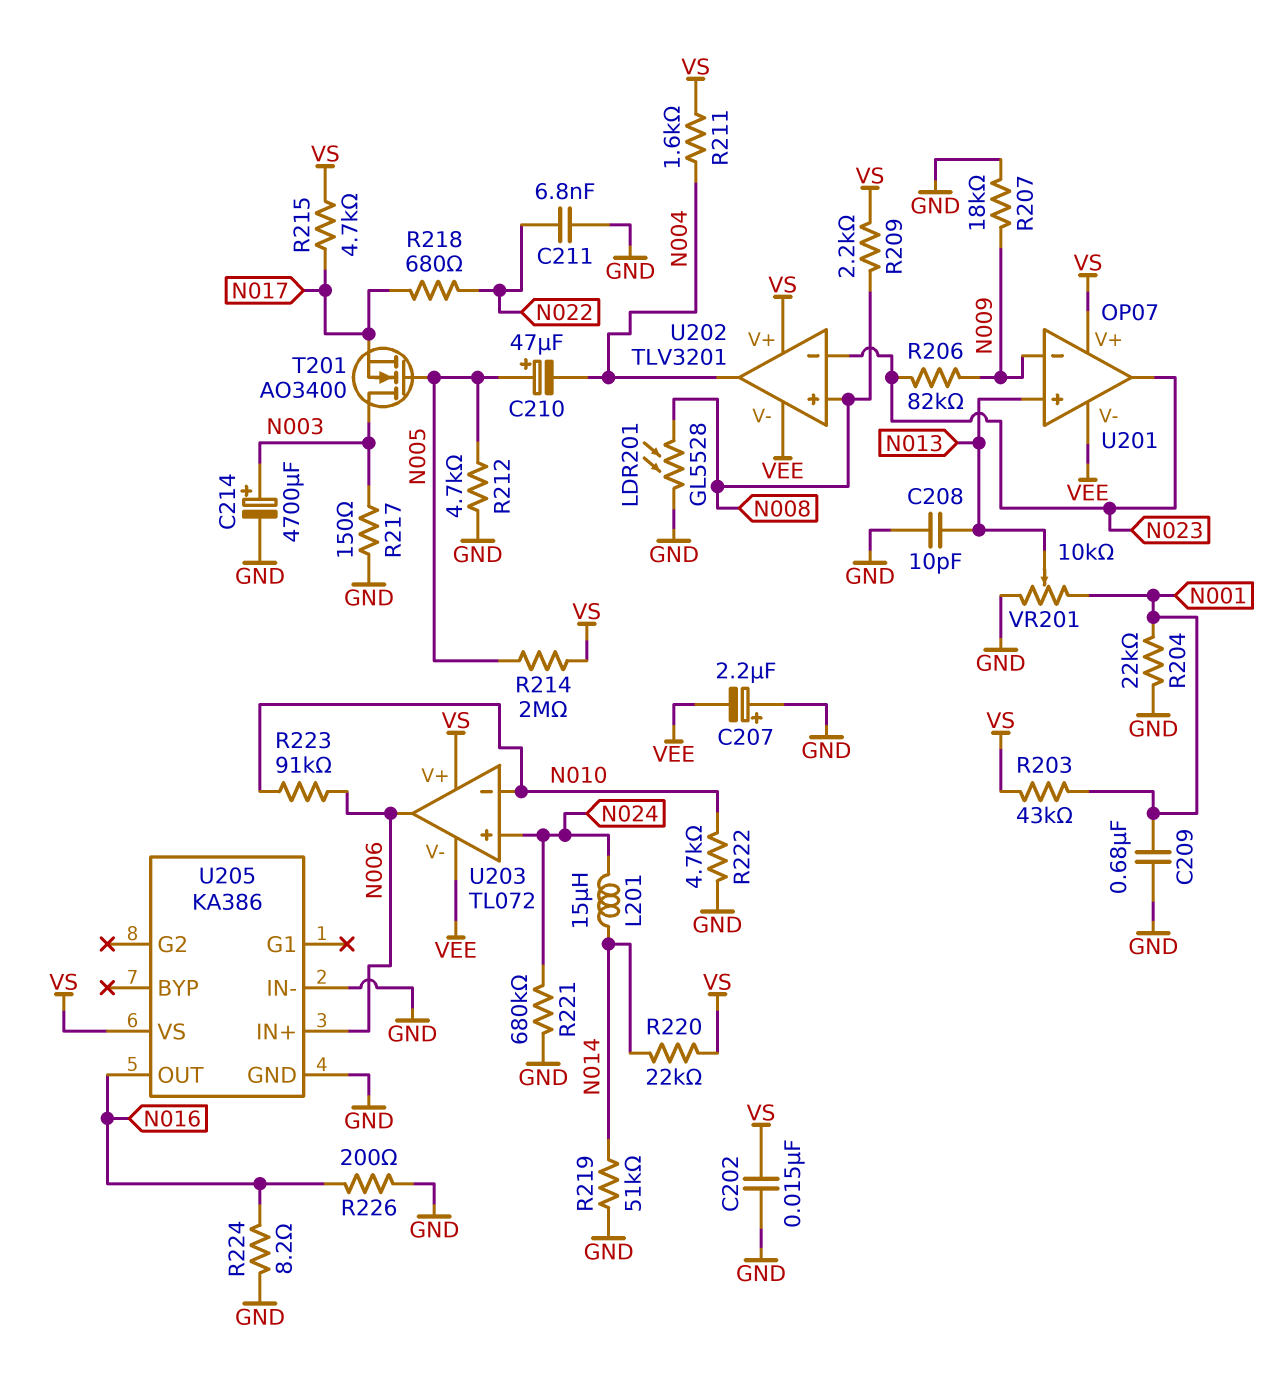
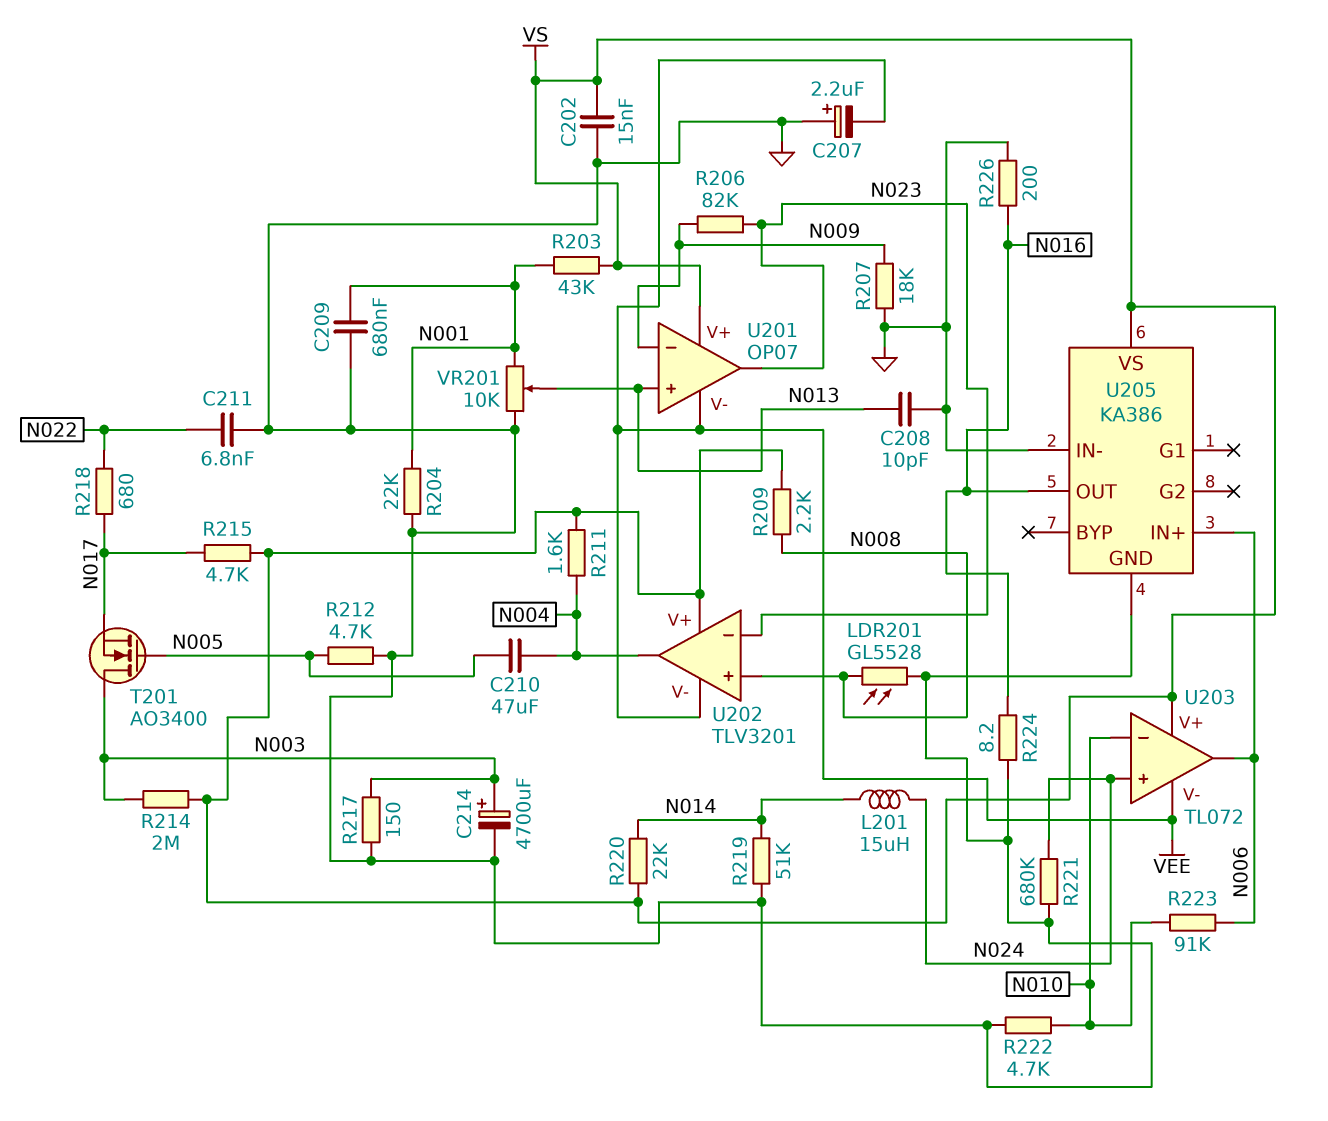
C210: 47uF (plus N005, minus N004) -> 47uF (N004, N005)
R214: 2M (N005, VS) -> 2M (N003, VS)

